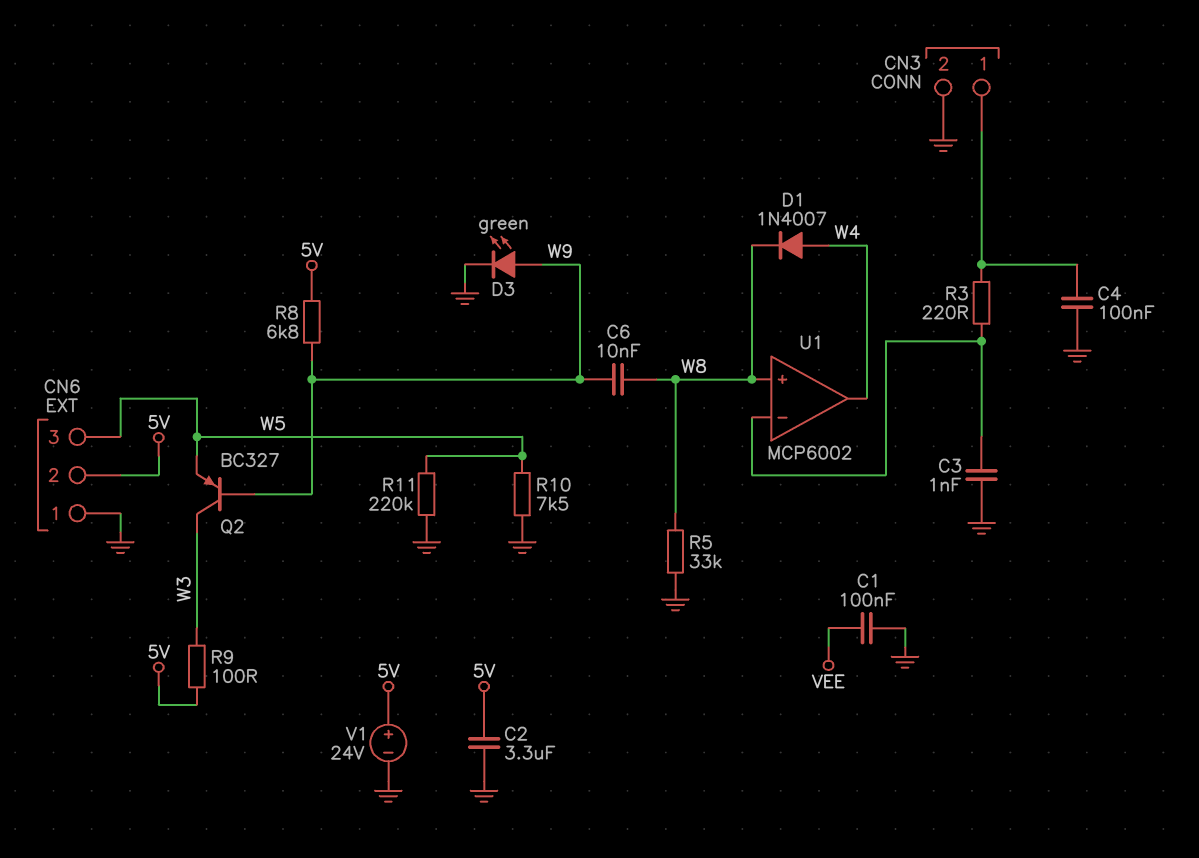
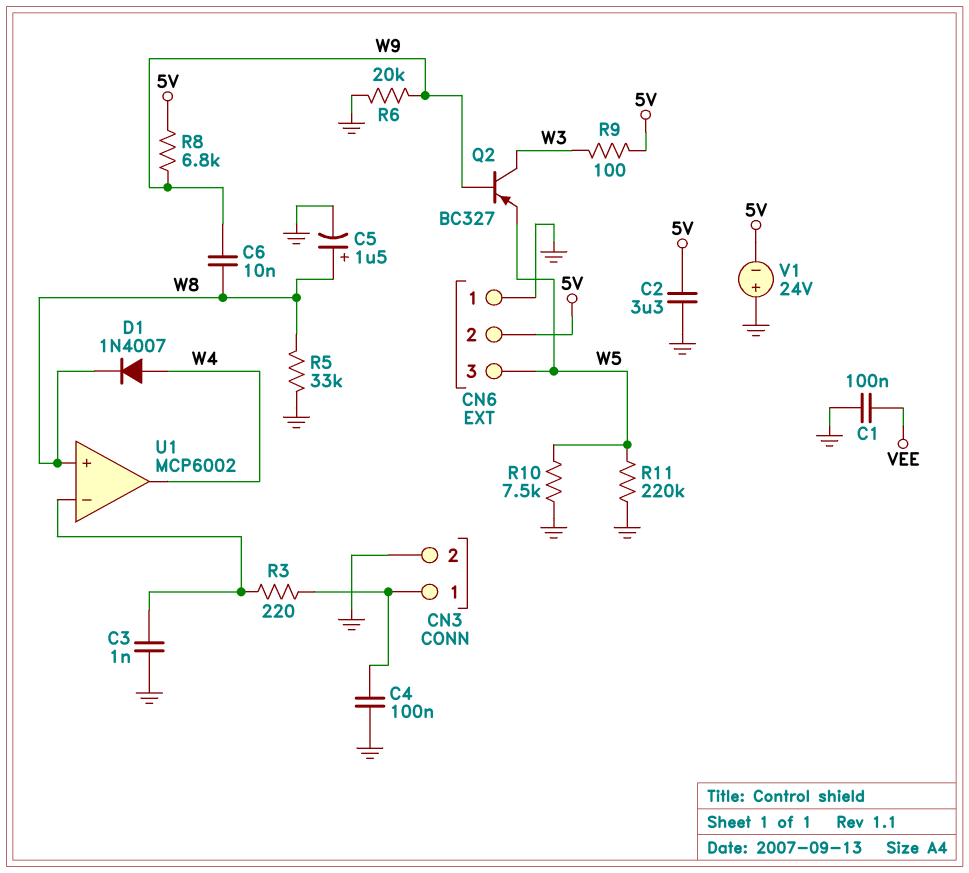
C5: none -> 1.5uF (plus W8, minus GND)
D3: LED green (A W9, K GND) -> none
R6: none -> 20k (GND, W9)
V1: 24V (plus 5V, minus GND) -> 24V (plus GND, minus 5V)

